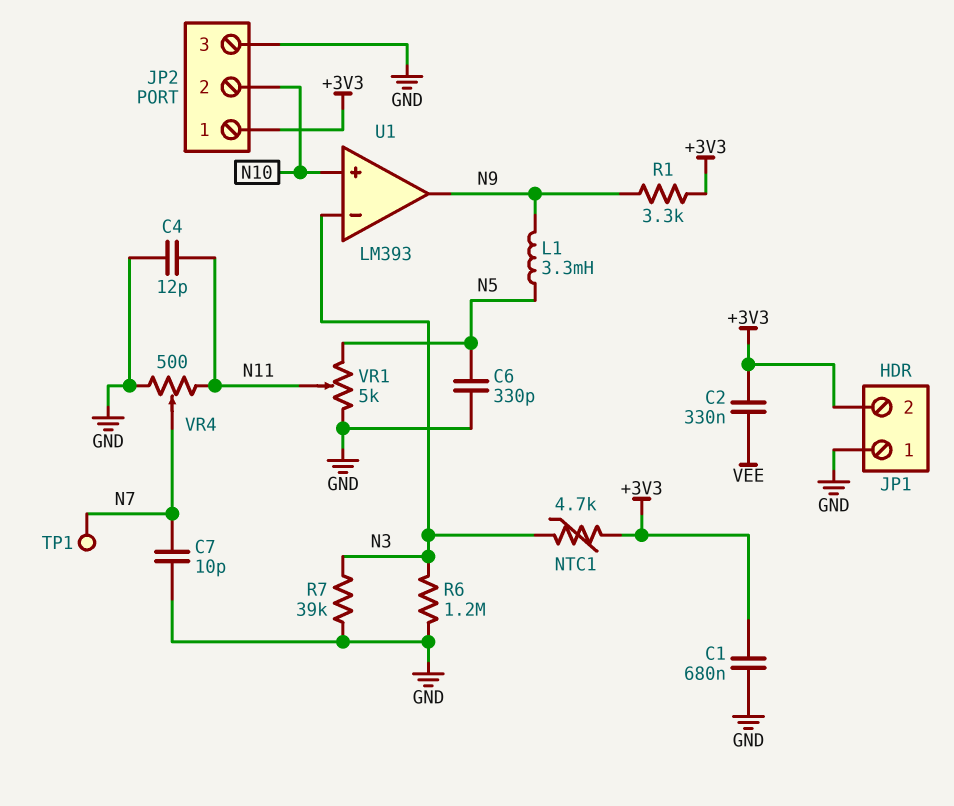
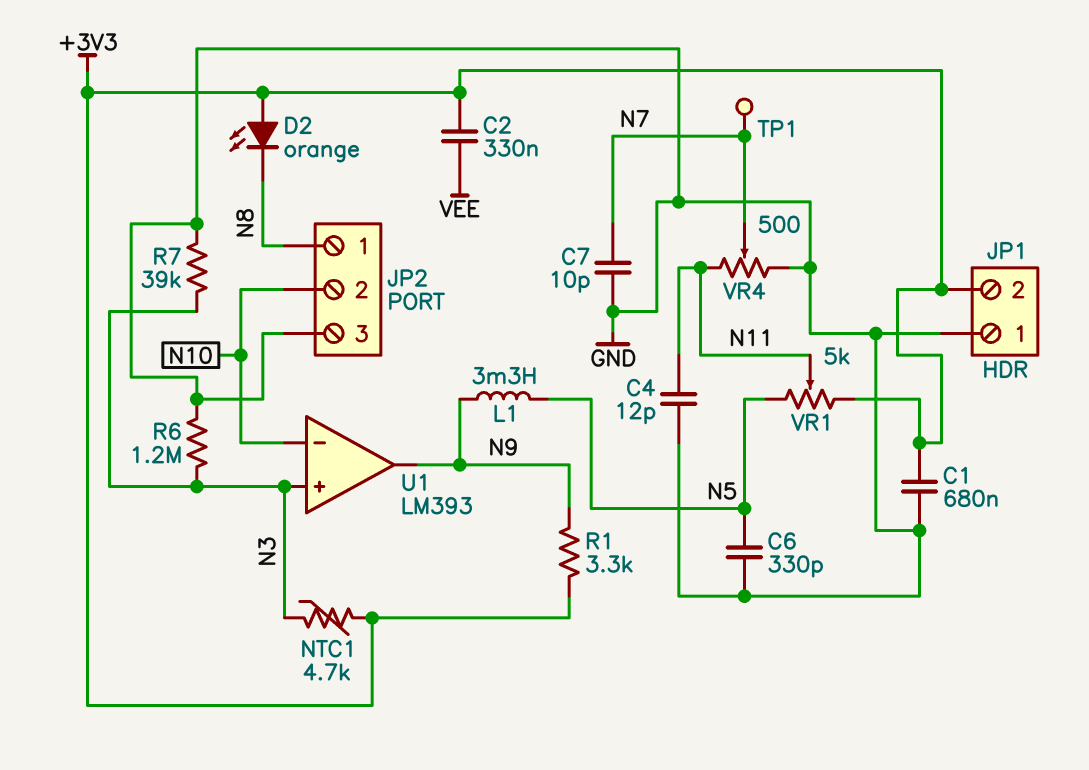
D2: none -> LED orange (A +3V3, K N8)
JP2 pin 1: +3V3 -> N8
U1 pin in+: N10 -> N3
U1 pin in-: N3 -> N10
VR1: 5k (GND, N5, wiper N11) -> 5k (+3V3, N5, wiper N11)

